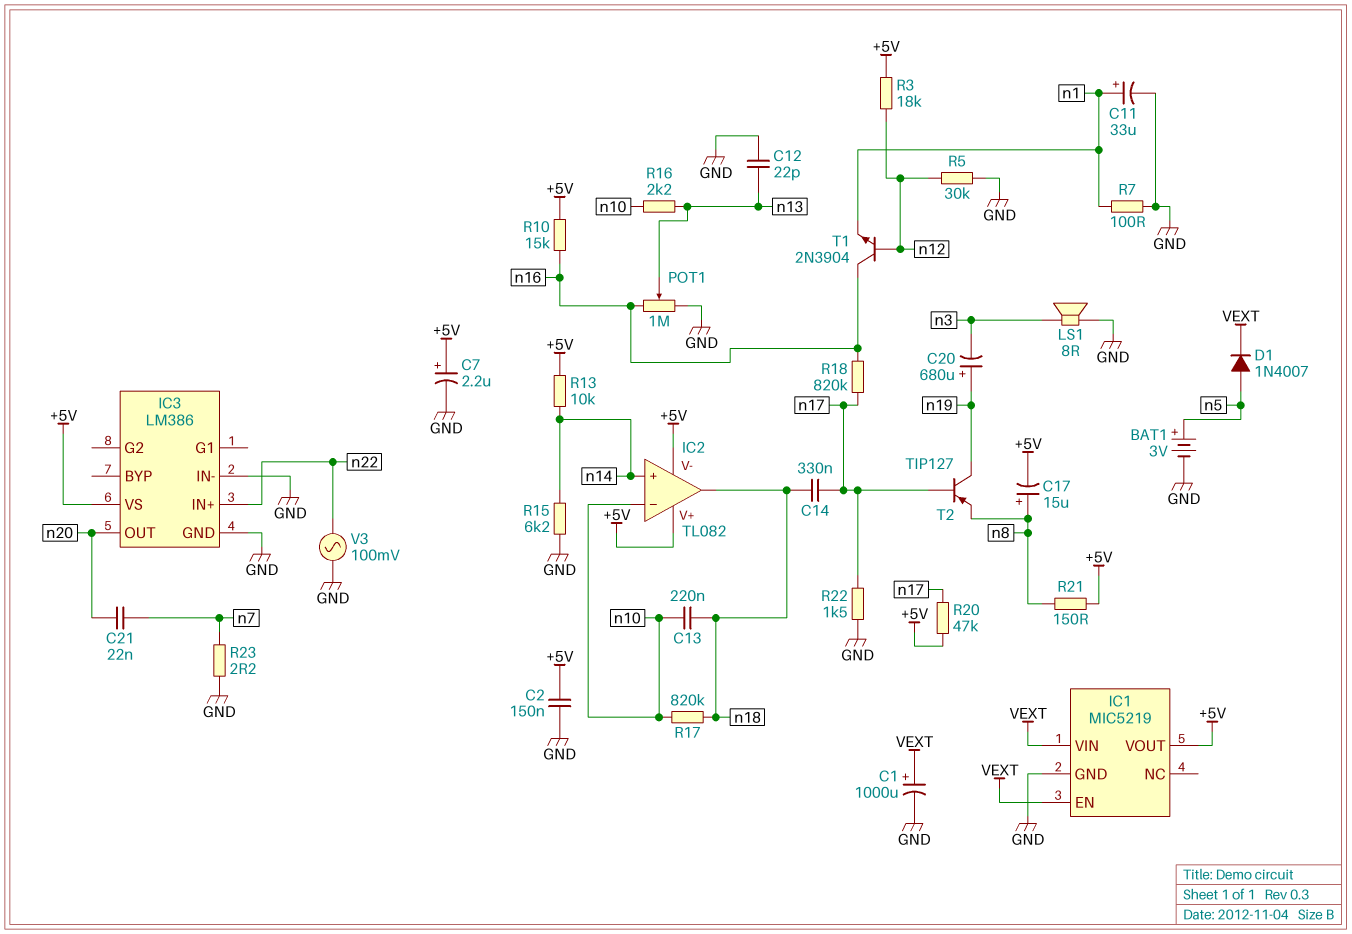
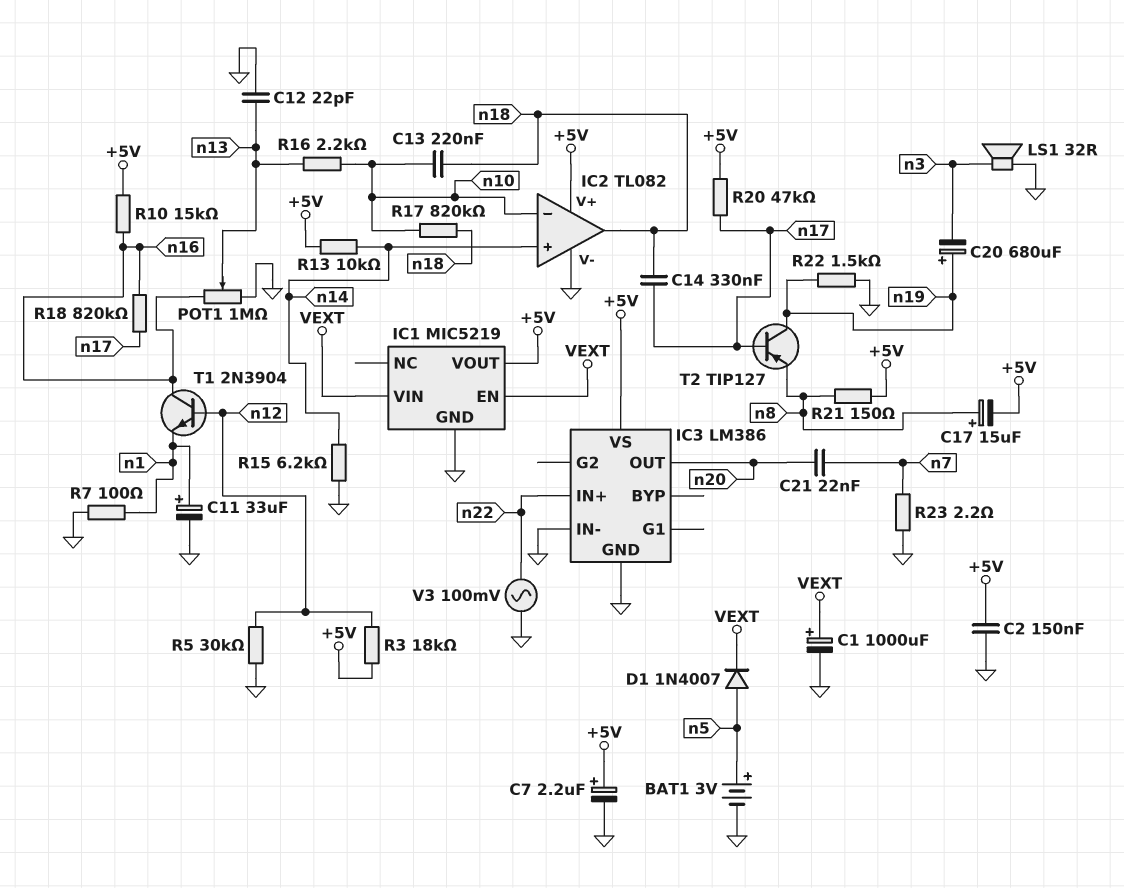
IC2 pin V-: +5V -> GND
LS1: speaker 8R (GND, n3) -> speaker 32R (GND, n3)
R22: 1.5k (GND, n17) -> 1.5k (GND, n19)

